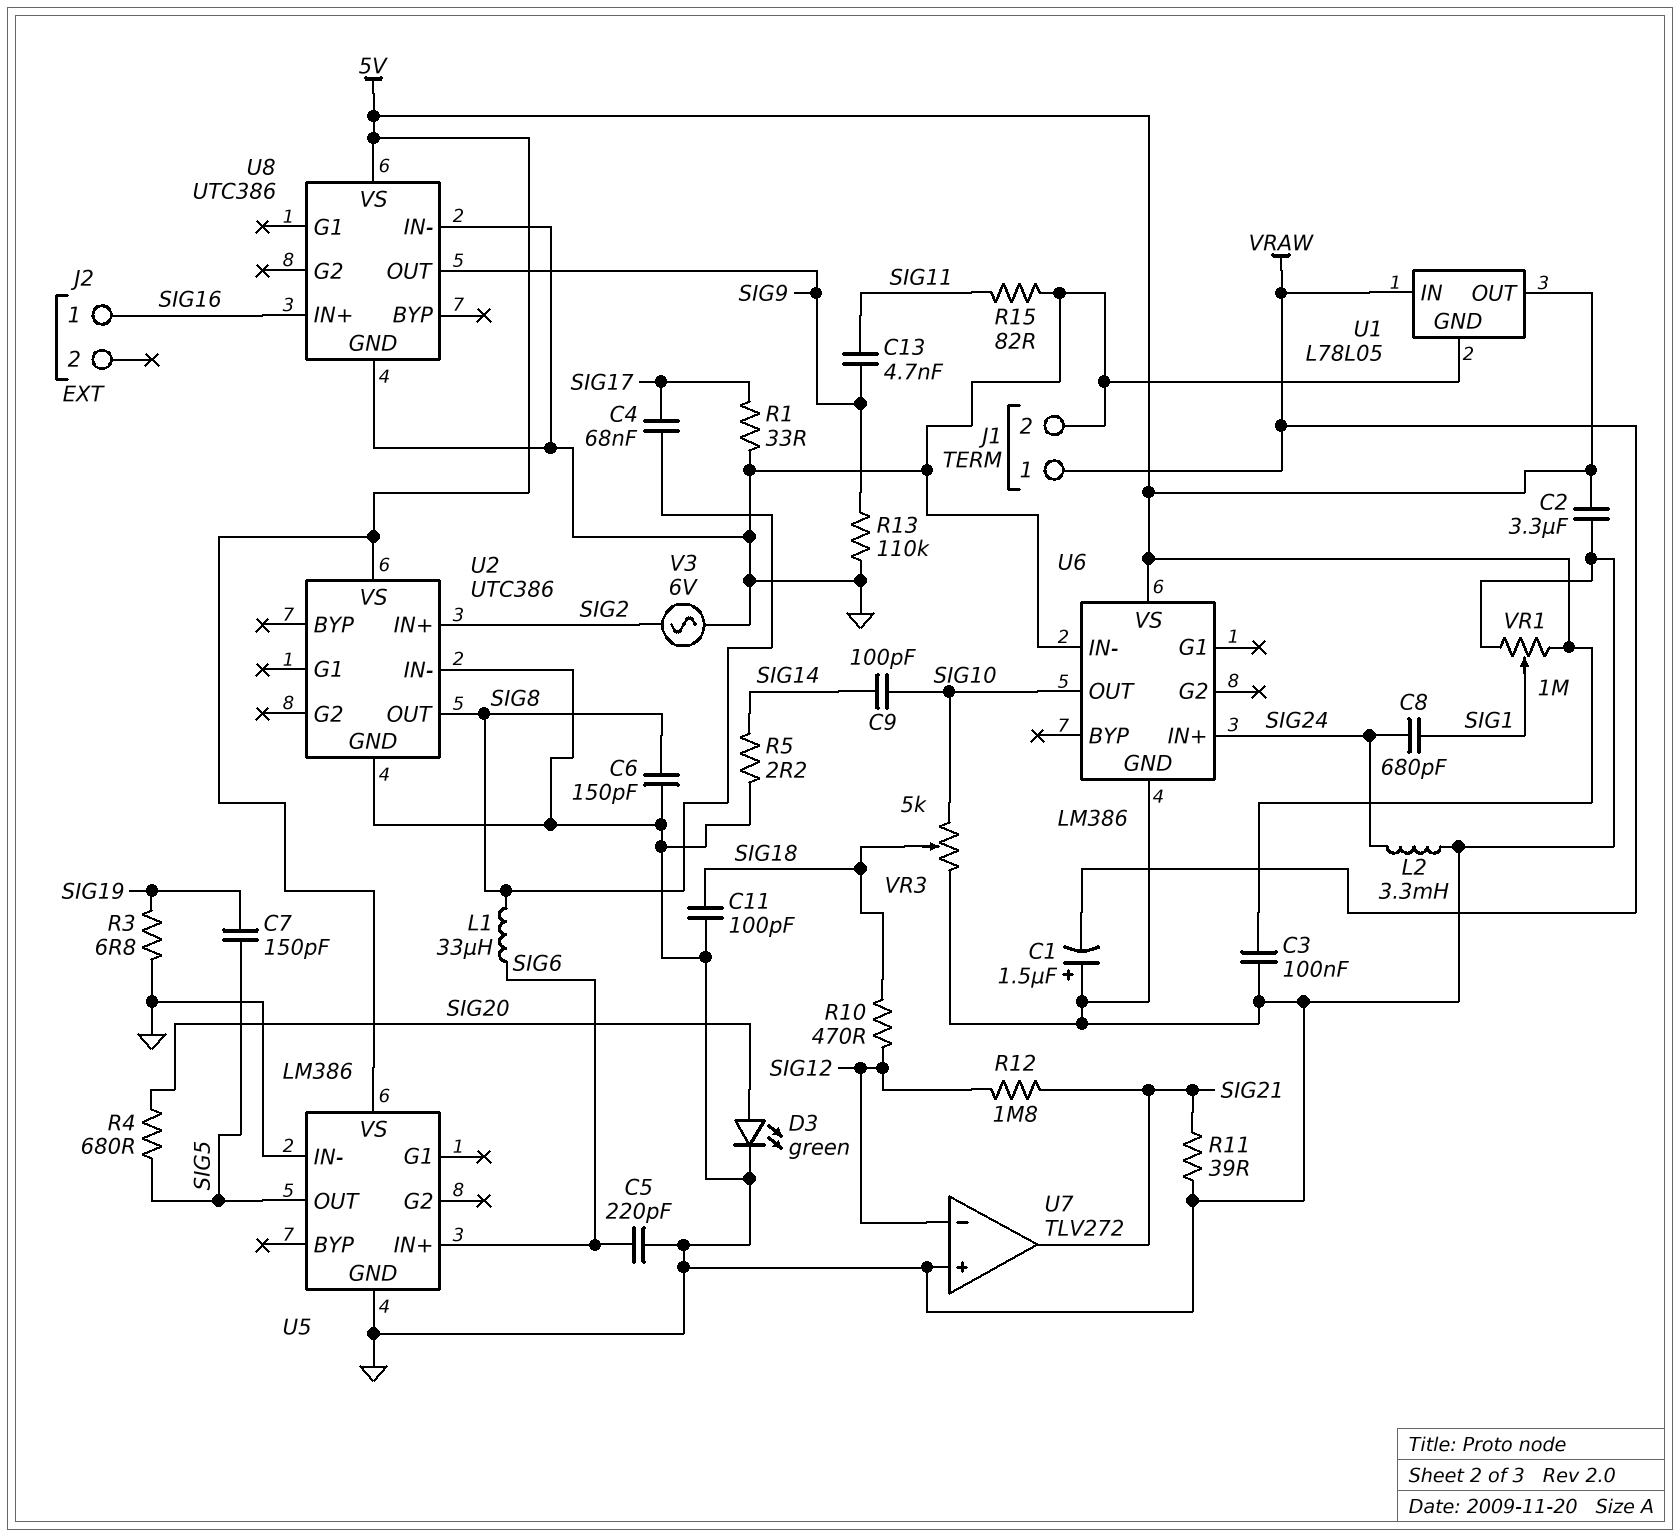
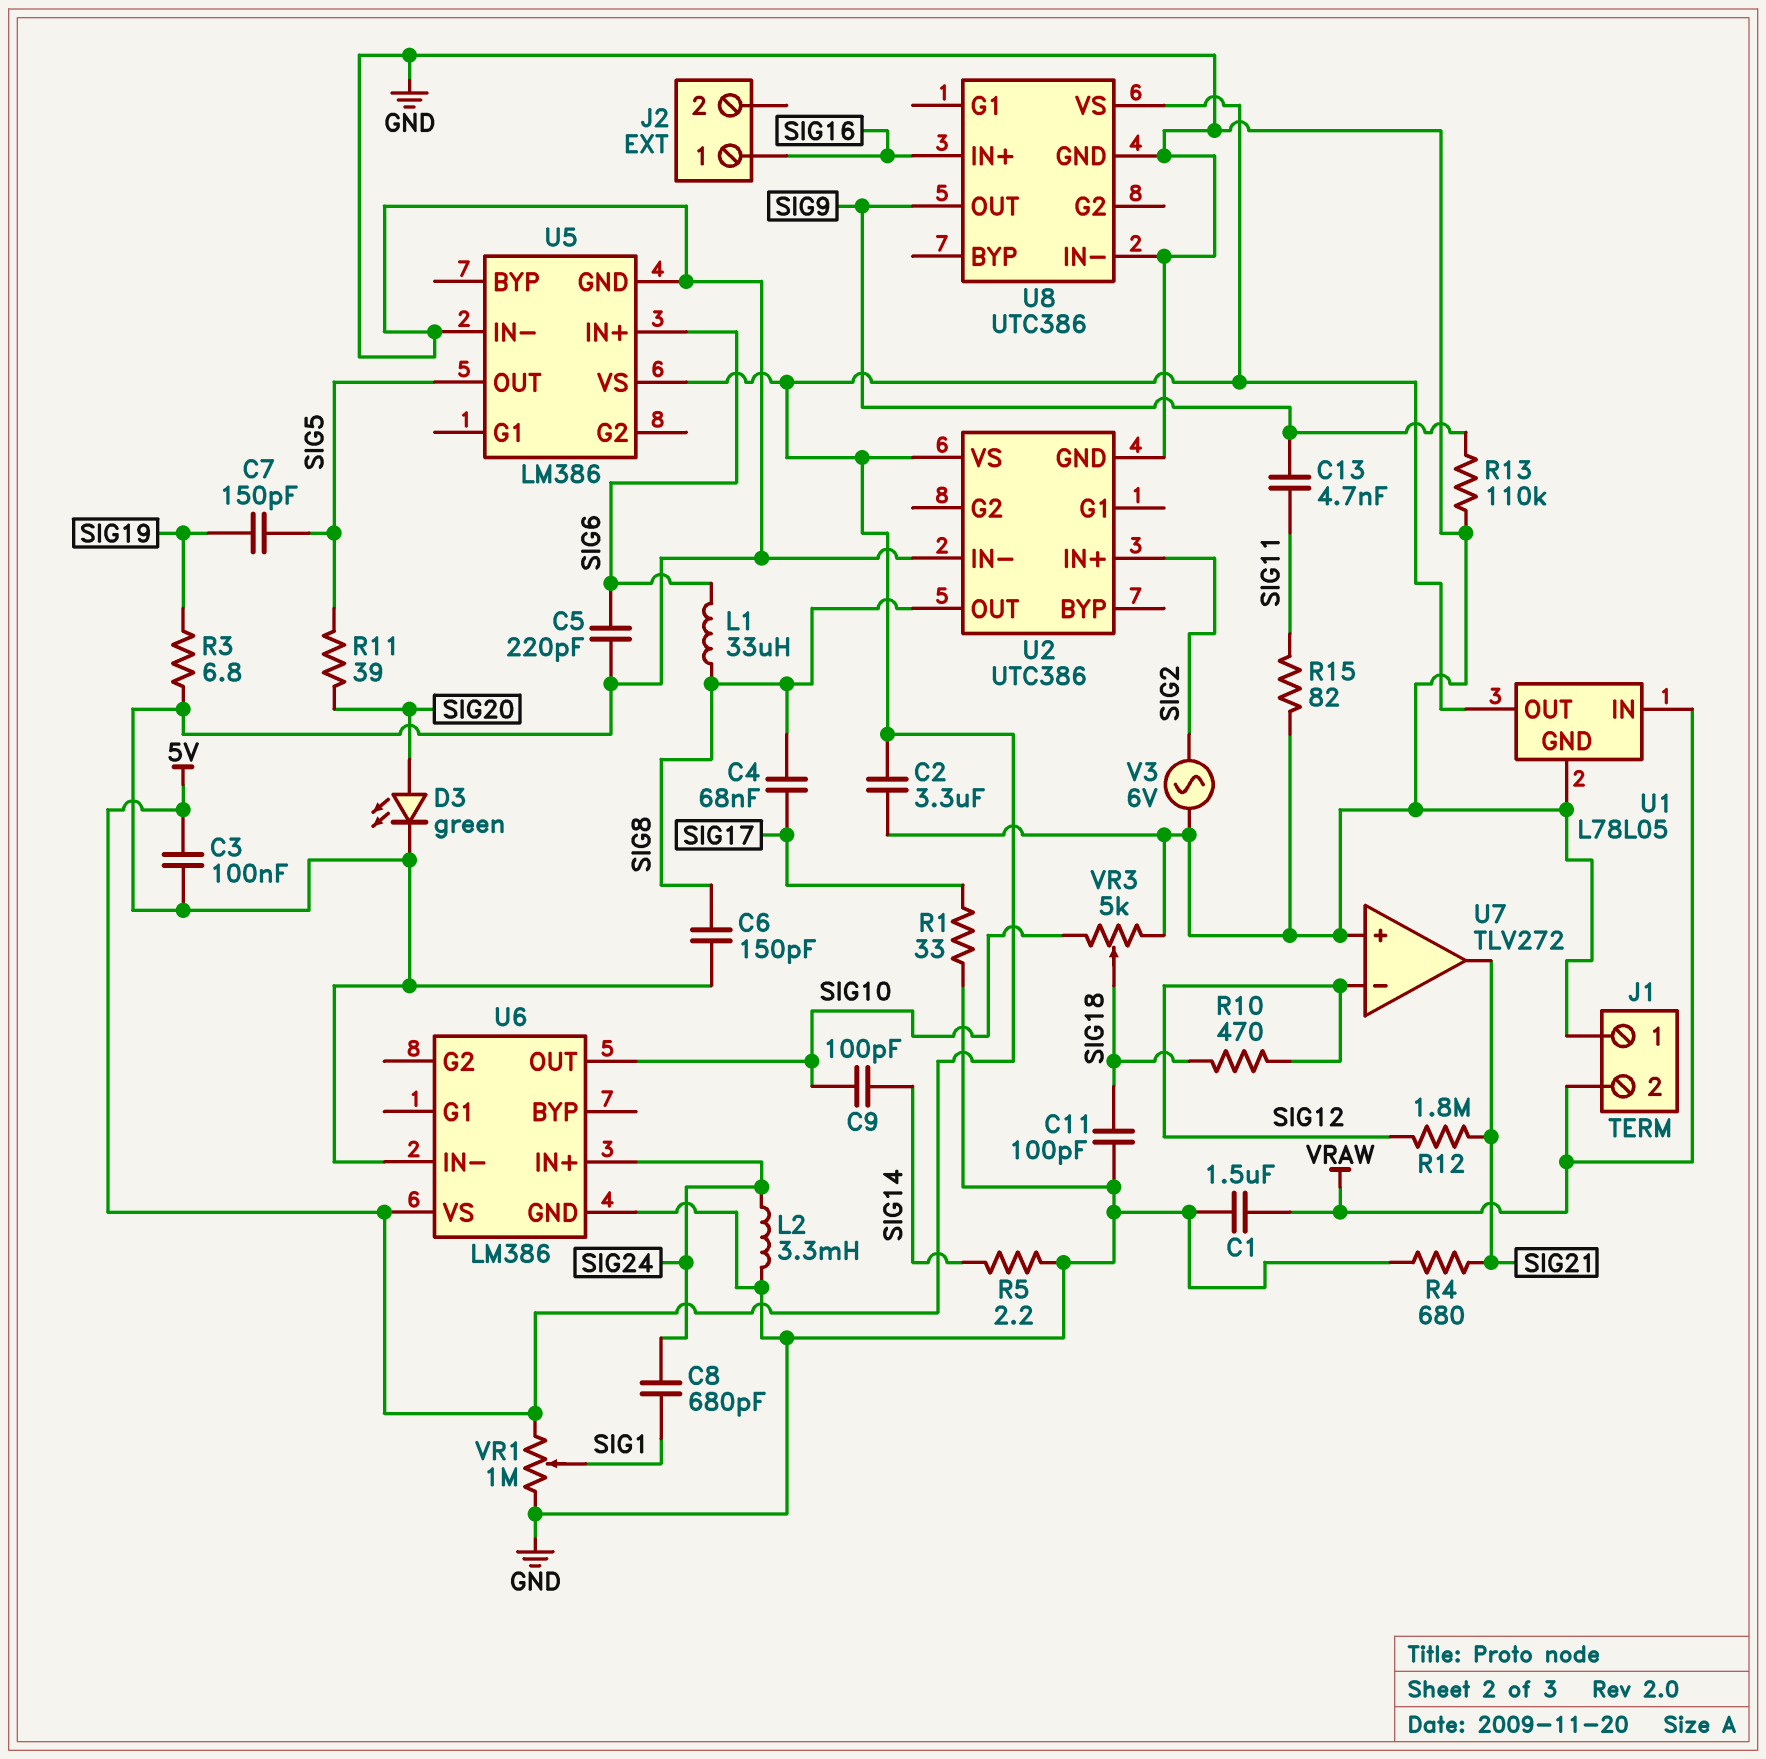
C1: 1.5uF (plus GND, minus VRAW) -> 1.5uF (GND, VRAW)
J1 pin 1: VRAW -> GND
J1 pin 2: GND -> VRAW
R4: 680 (SIG5, SIG20) -> 680 (GND, SIG21)
R11: 39 (GND, SIG21) -> 39 (SIG5, SIG20)

